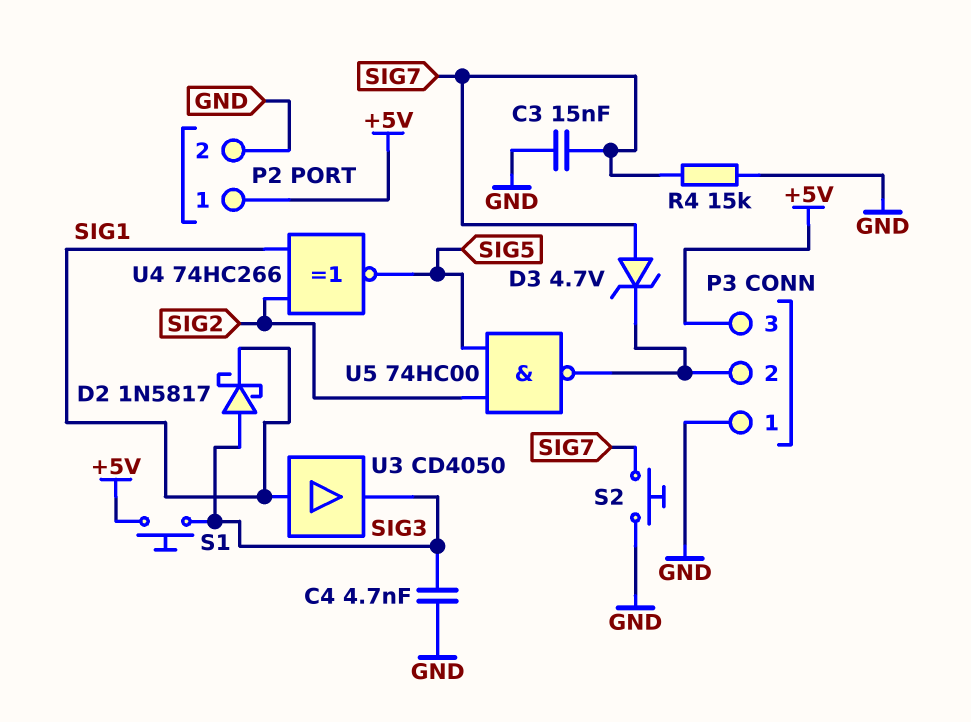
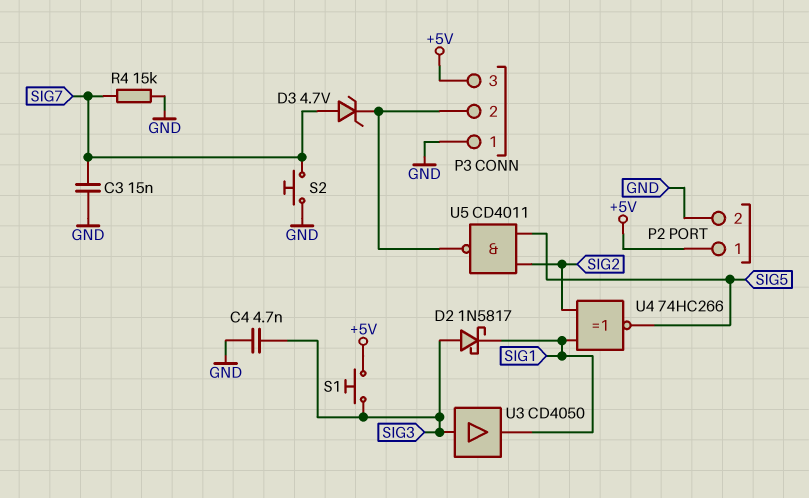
U3: buffer CD4050 (in SIG1, out SIG3) -> buffer CD4050 (in SIG3, out SIG1)
U5: NAND 74HC00 (in SIG2, in SIG5, out P3/2) -> NAND CD4011 (in SIG2, in SIG5, out P3/2)

